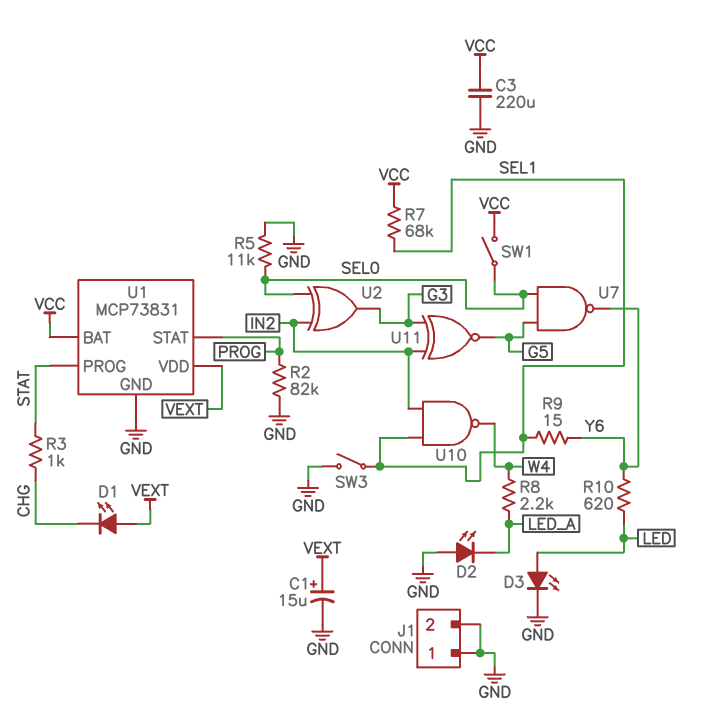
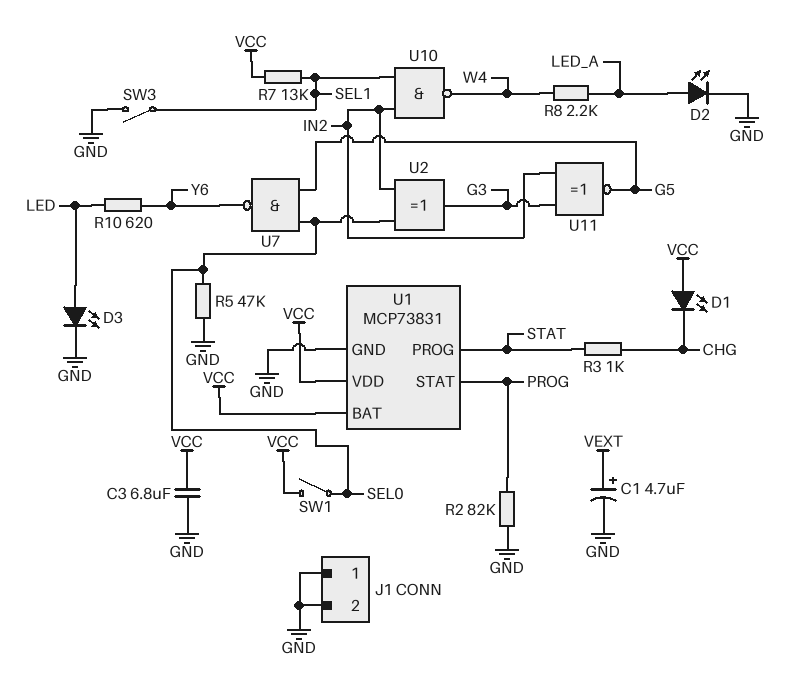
C1: 15uF (plus VEXT, minus GND) -> 4.7uF (plus VEXT, minus GND)
C3: 220uF (GND, VCC) -> 6.8uF (GND, VCC)
D1: LED (A VEXT, K CHG) -> LED (A VCC, K CHG)
D2: LED (A GND, K LED_A) -> LED (A LED_A, K GND)
R5: 11k (GND, SEL0) -> 47k (GND, SEL0)
R7: 68k (SEL1, VCC) -> 13k (SEL1, VCC)
R9: 15 (SEL1, Y6) -> none
U1 pin VDD: VEXT -> VCC

